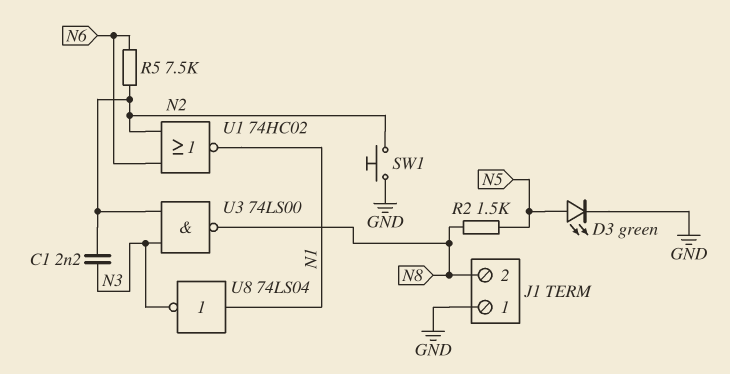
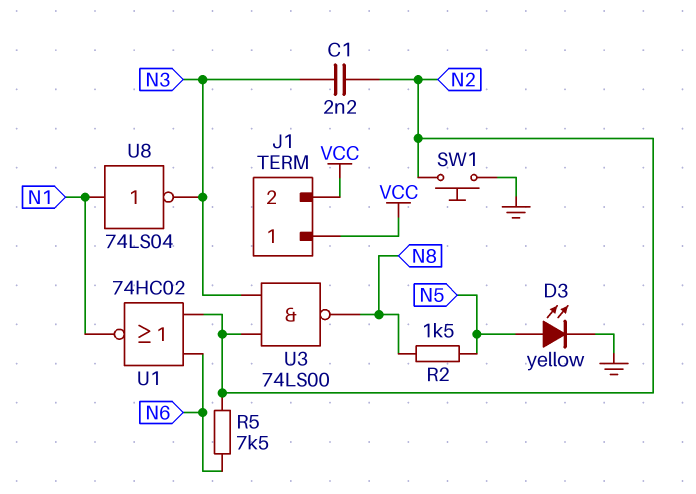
D3: LED green (A N5, K GND) -> LED yellow (A N5, K GND)
J1 pin 1: GND -> VCC
J1 pin 2: N8 -> VCC

